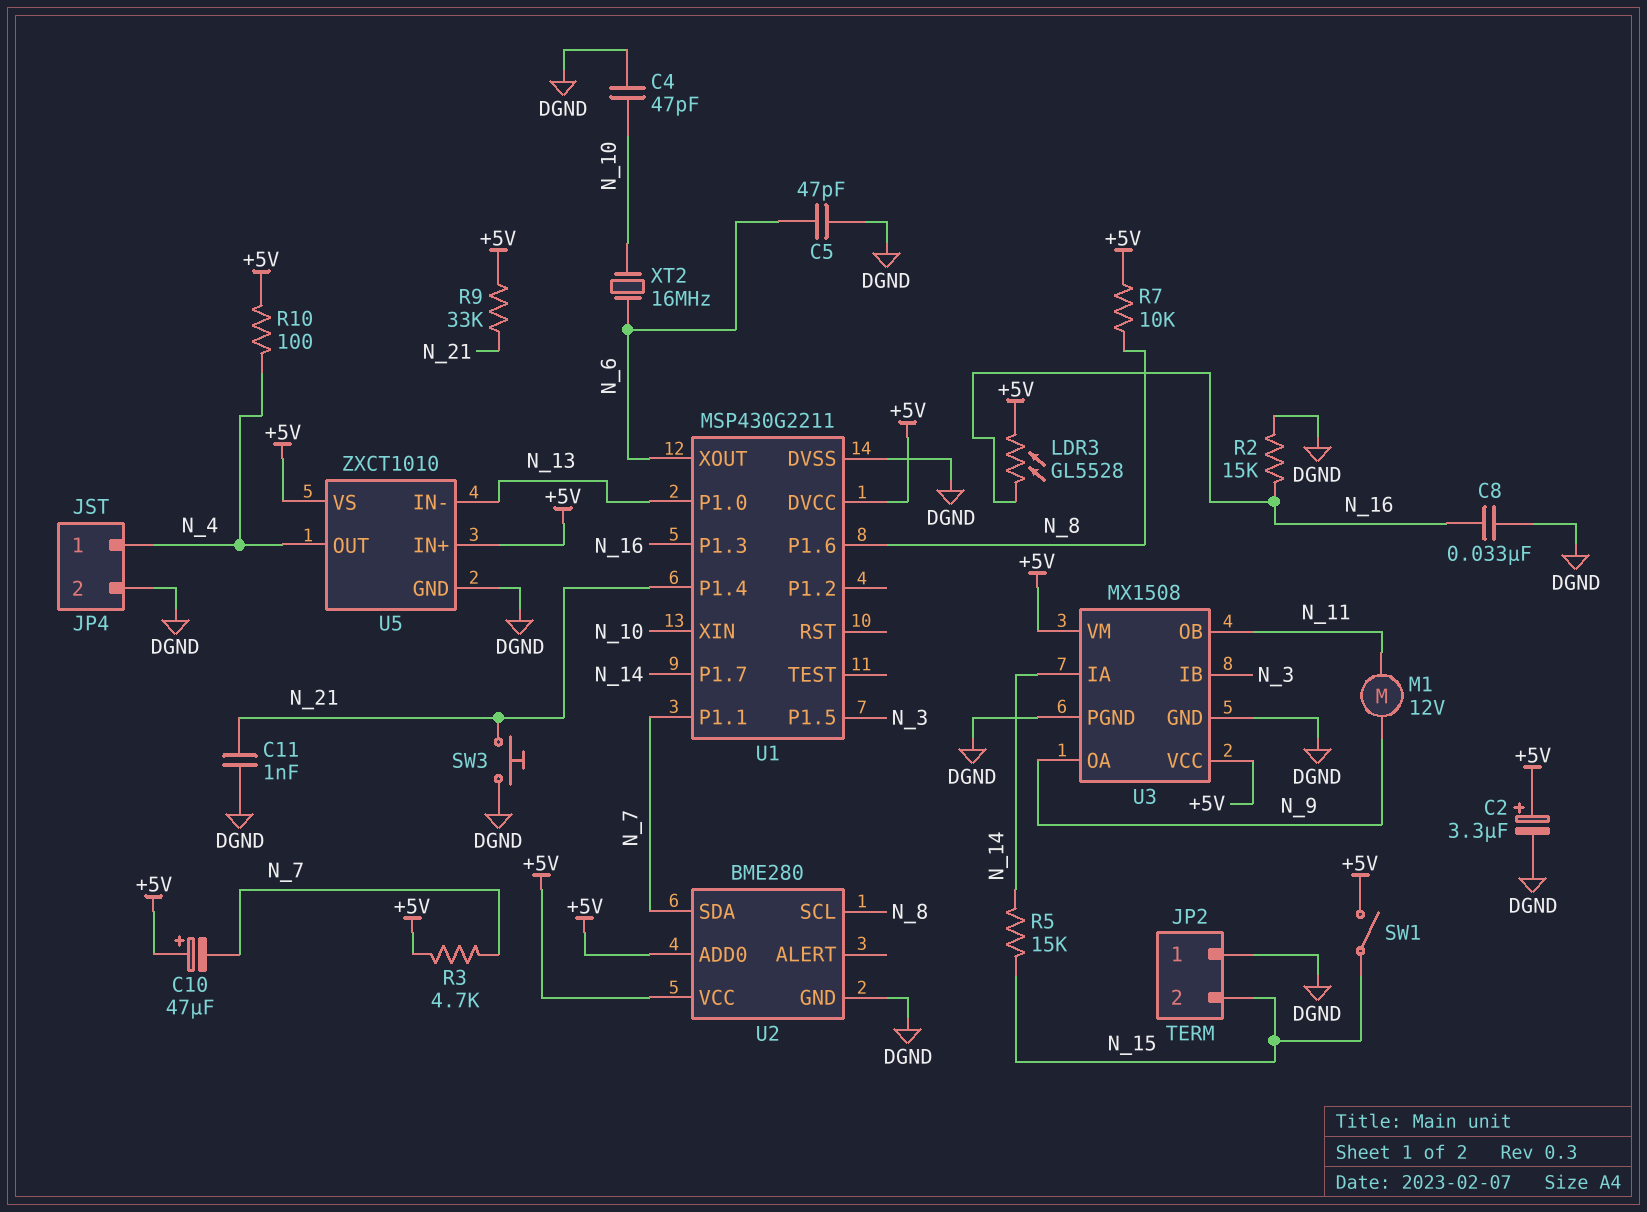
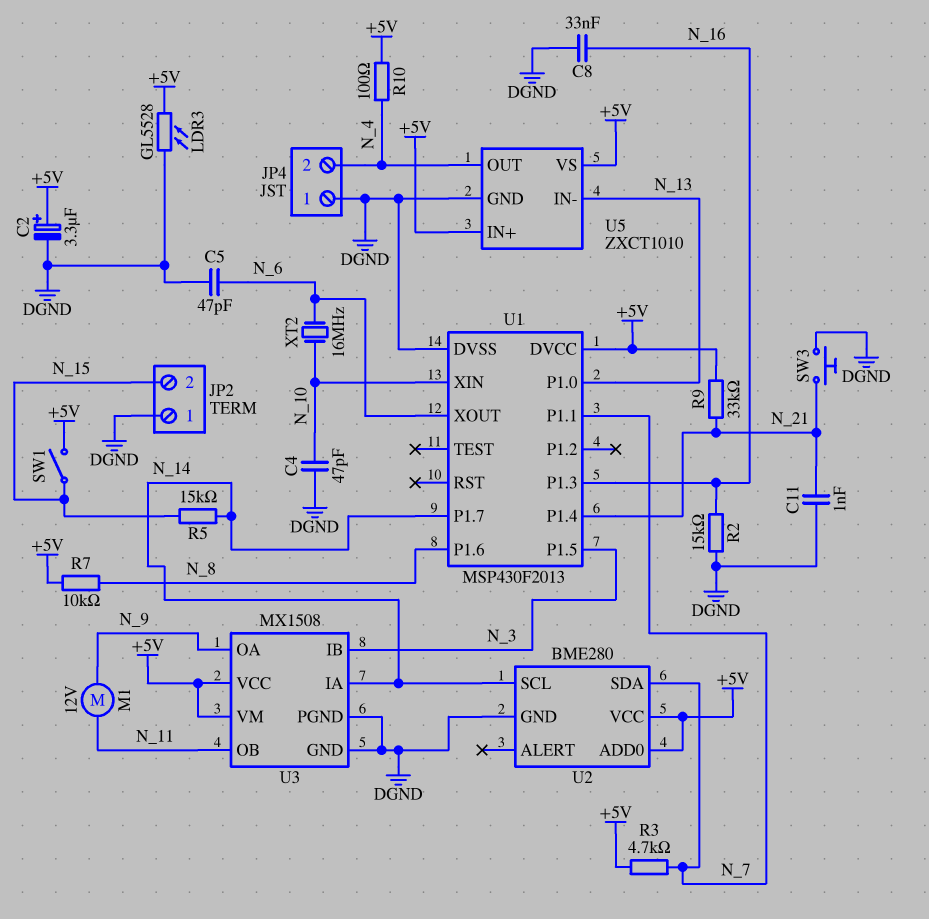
C10: 47uF (plus +5V, minus N_7) -> none
JP4 pin 1: N_4 -> DGND
JP4 pin 2: DGND -> N_4
LDR3: GL5528 (+5V, N_16) -> GL5528 (+5V, DGND)
U1: MSP430G2211 -> MSP430F2013
U2 pin SCL: N_8 -> N_14

